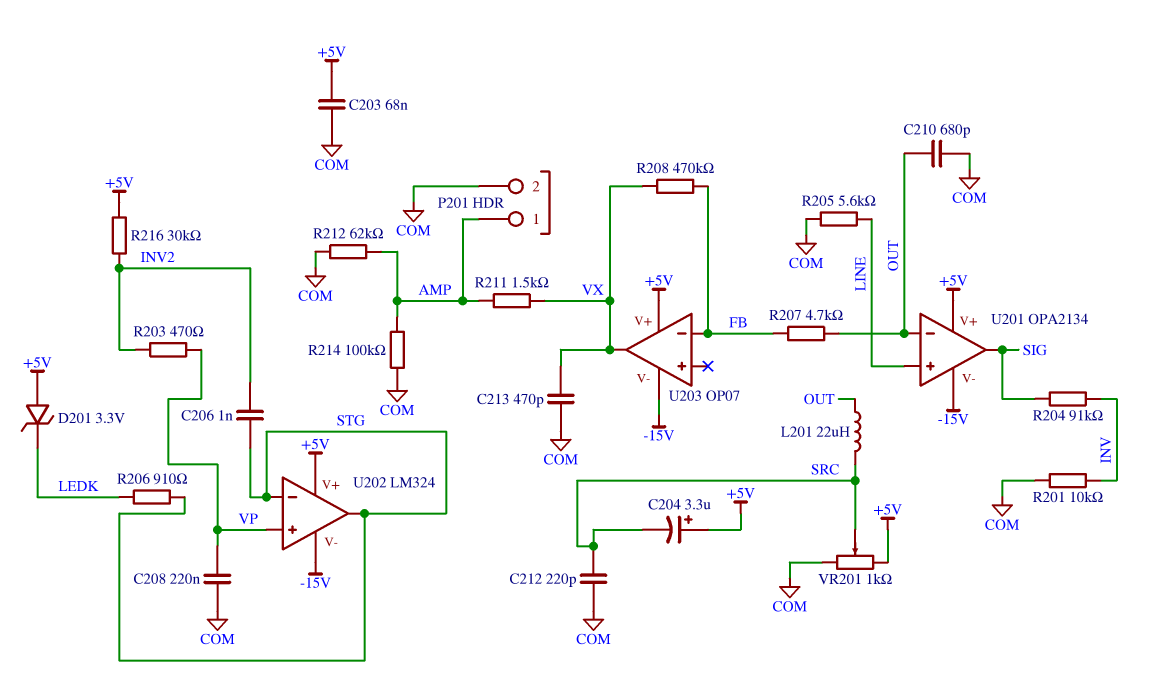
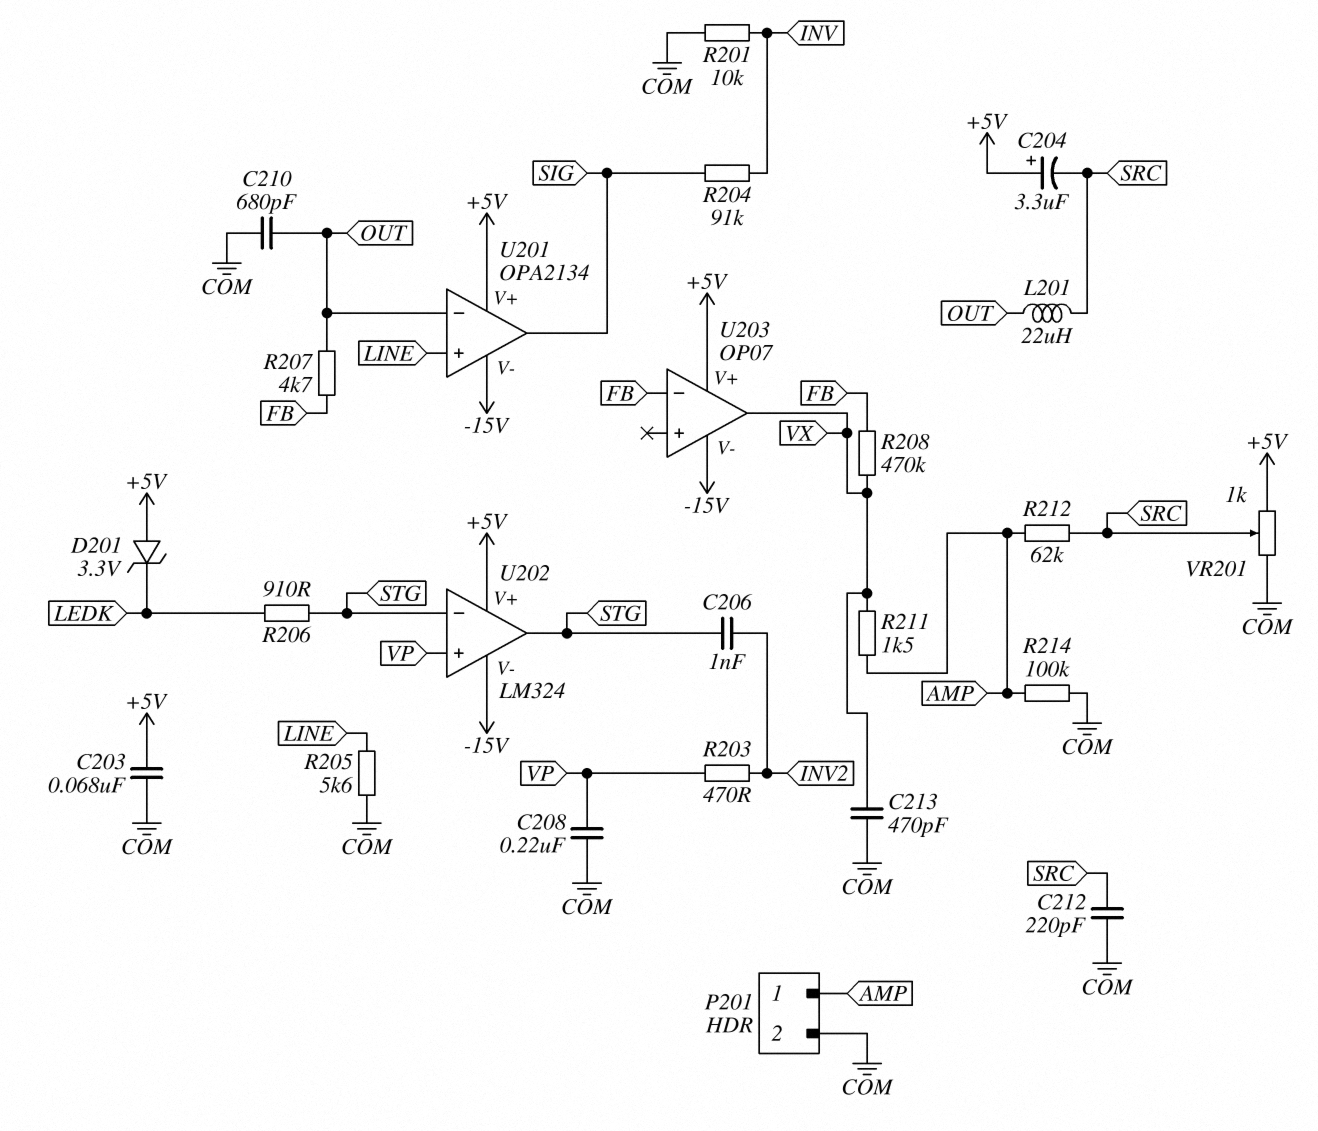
R212: 62k (AMP, COM) -> 62k (AMP, SRC)
R216: 30k (+5V, INV2) -> none

